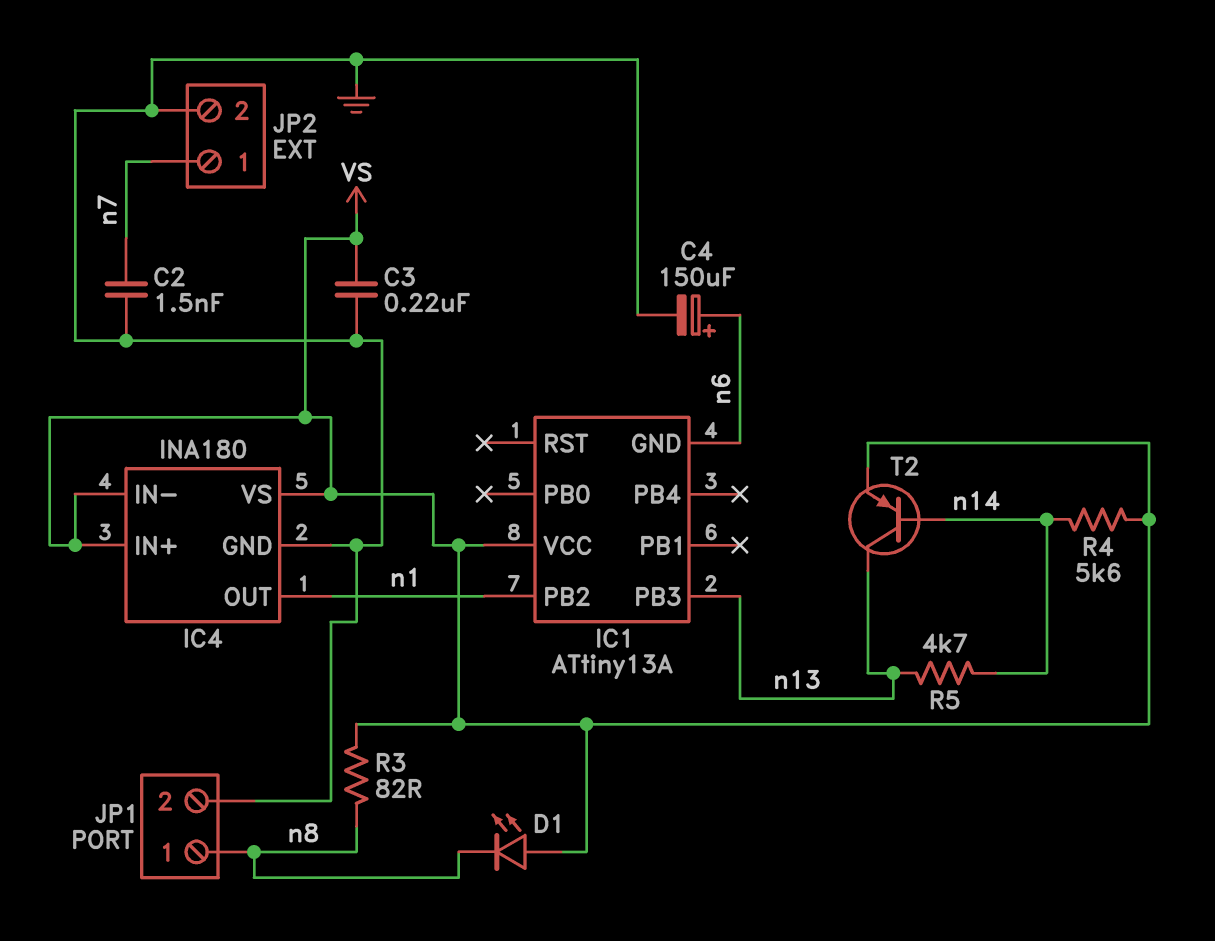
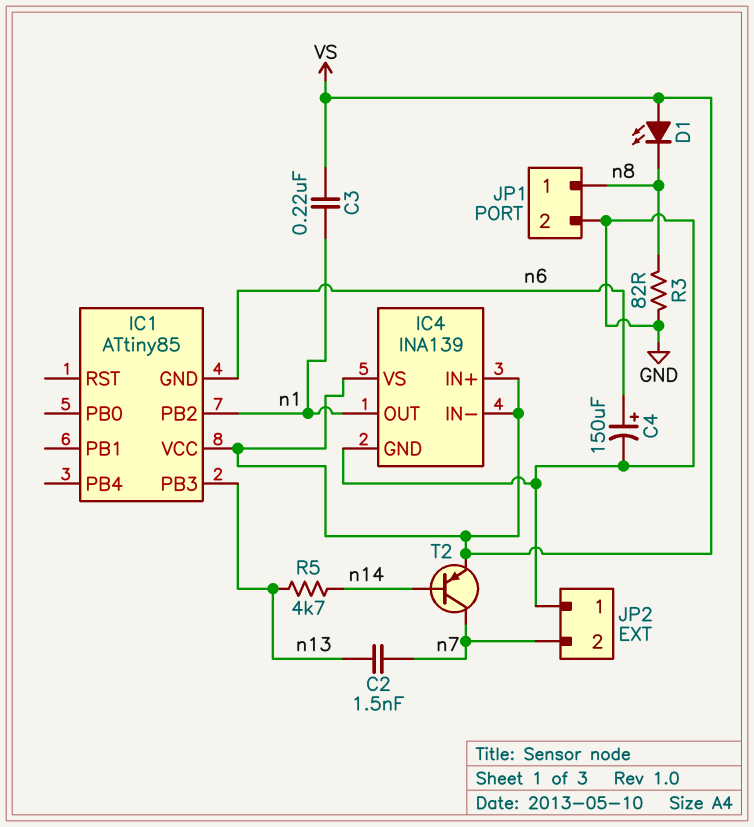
C2: 1.5nF (GND, n7) -> 1.5nF (n7, n13)
C3: 220nF (GND, VS) -> 220nF (VS, n1)
IC1: ATtiny13A -> ATtiny85
IC4: INA180 -> INA139
JP2 pin 1: n7 -> GND
JP2 pin 2: GND -> n7
R3: 82 (VS, n8) -> 82 (GND, n8)
R4: 5.6k (VS, n14) -> none
T2: PNP (B n14, C n13, E VS) -> PNP (B n14, C n7, E VS)

